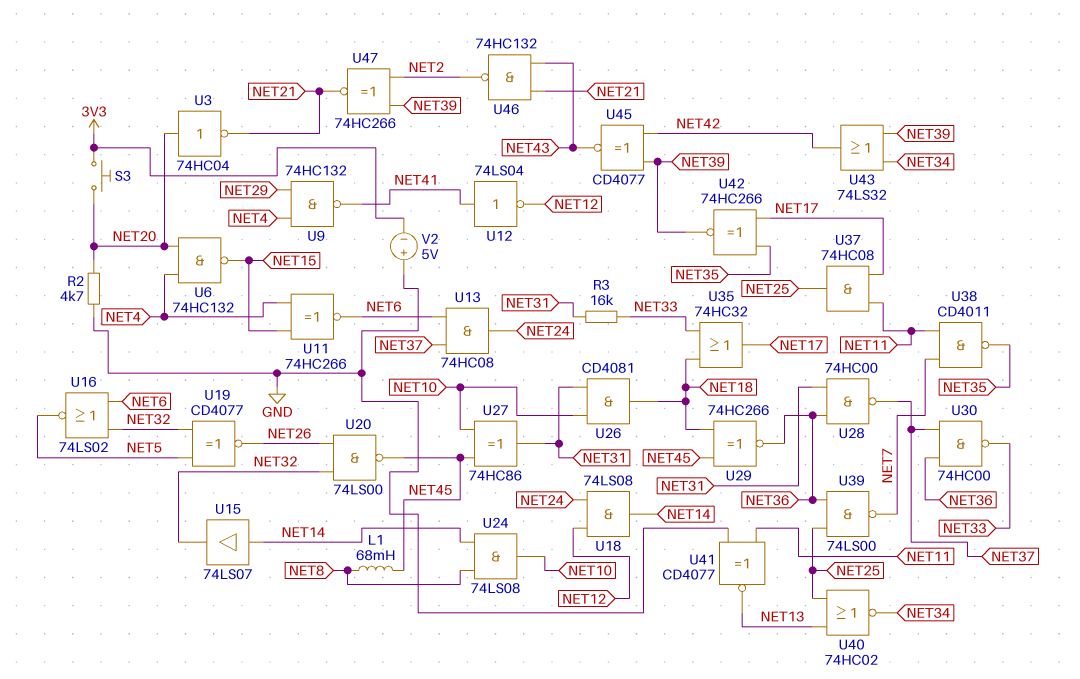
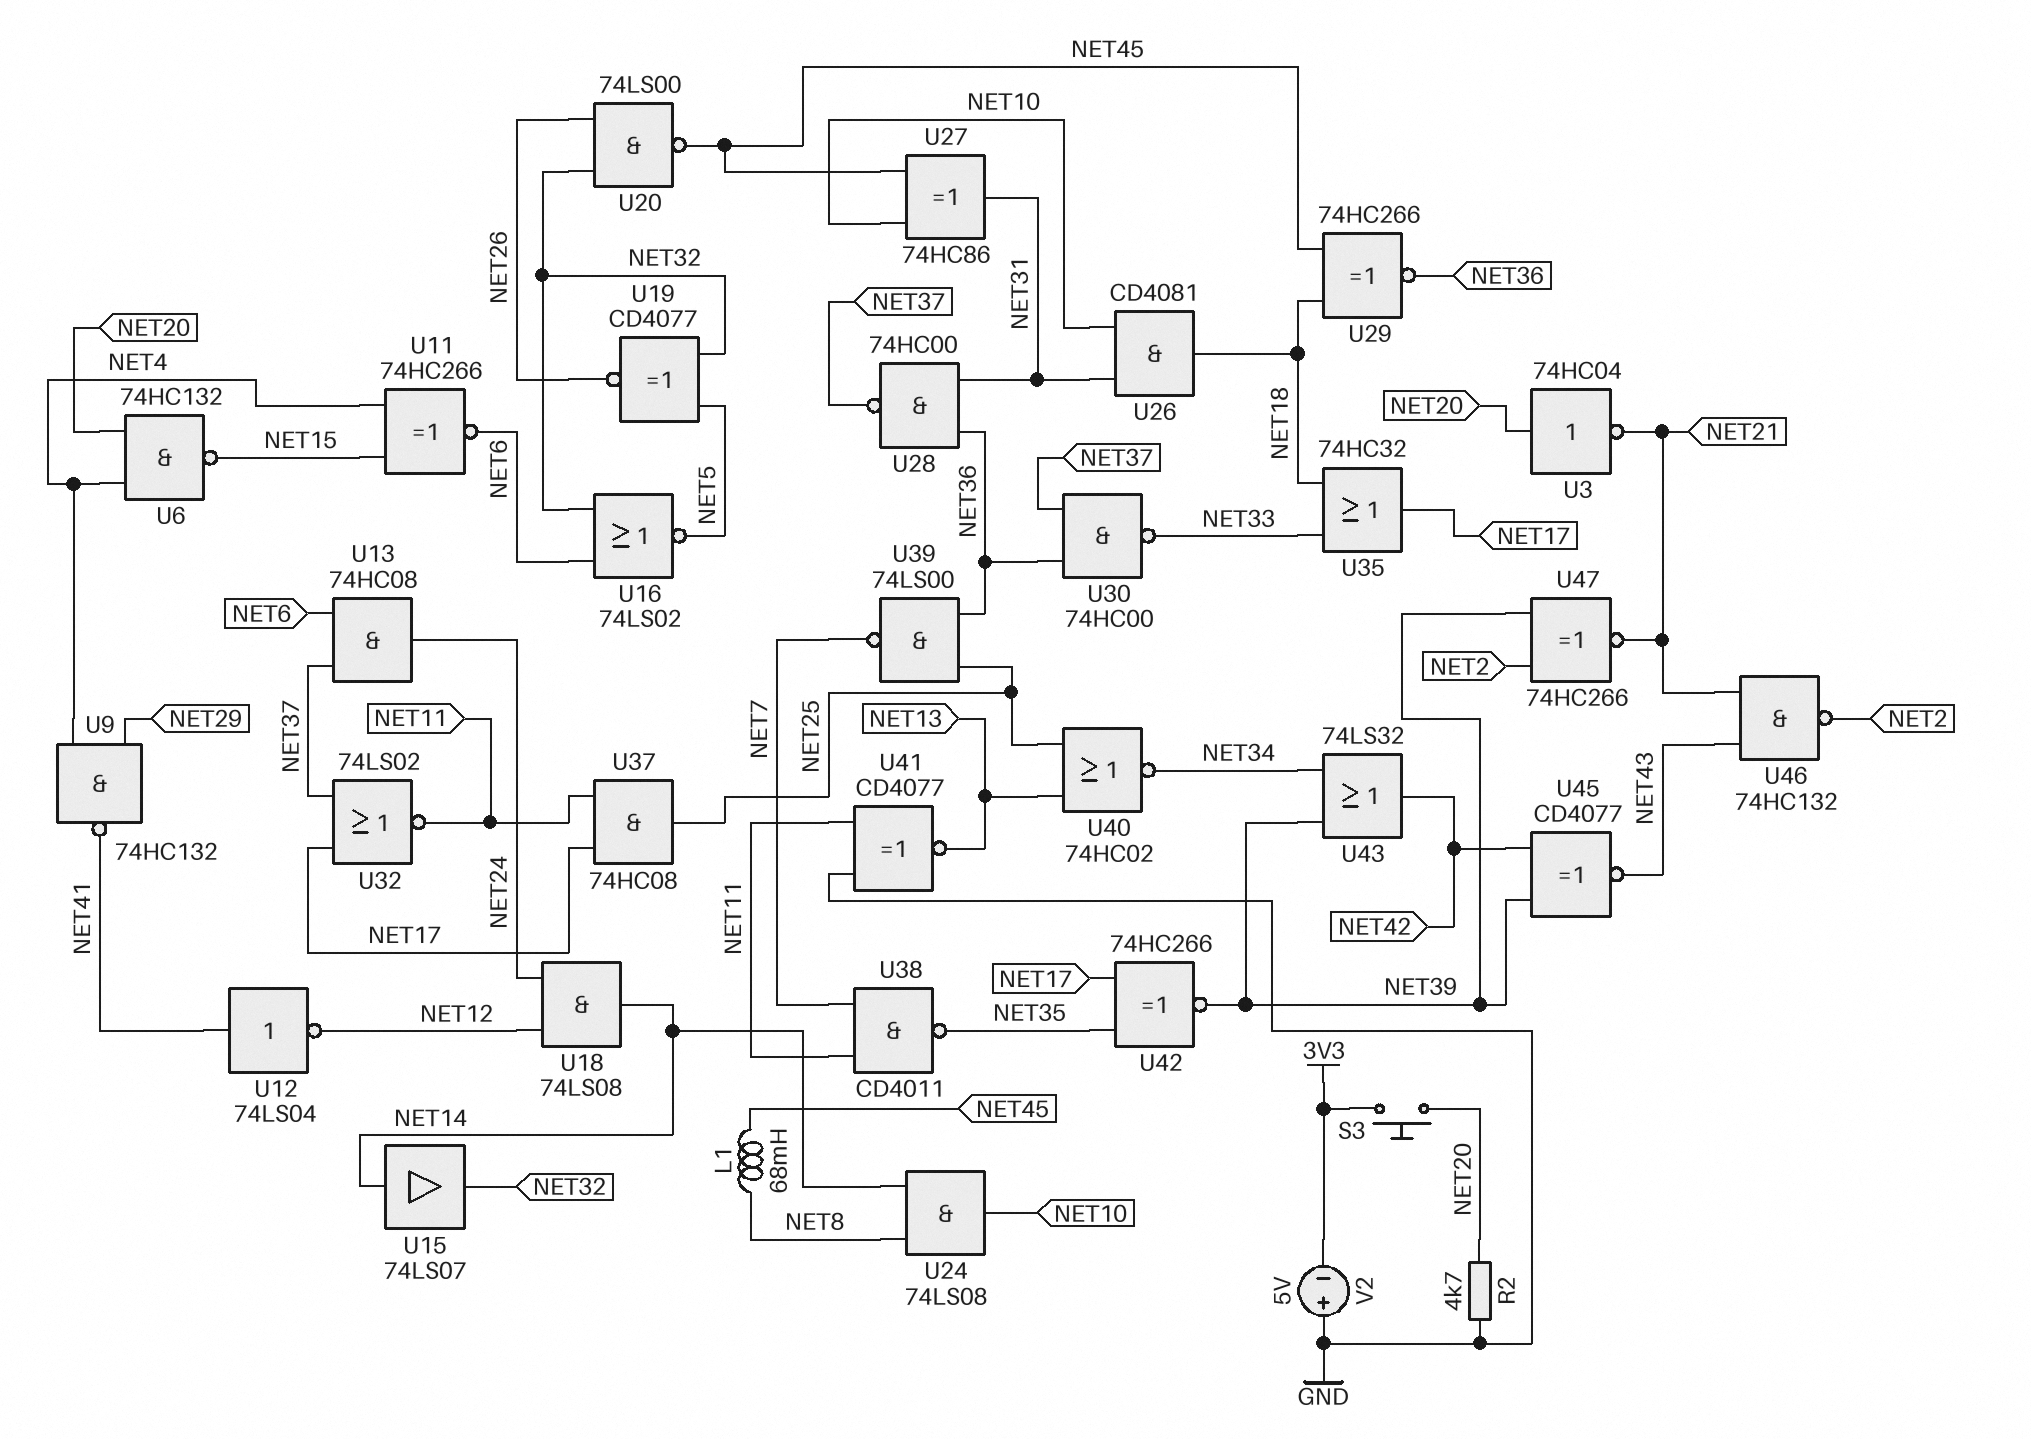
R3: 16k (NET31, NET33) -> none
U32: none -> NOR 74LS02 (in NET17, in NET37, out NET11)

